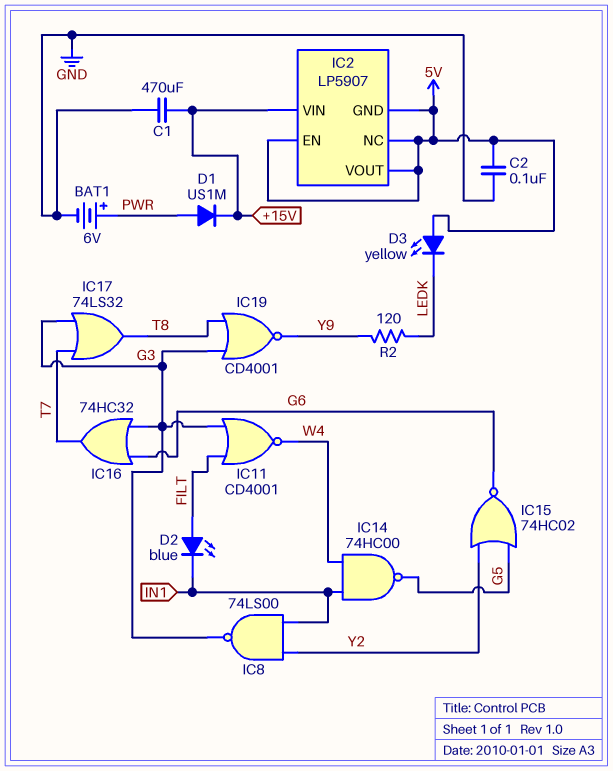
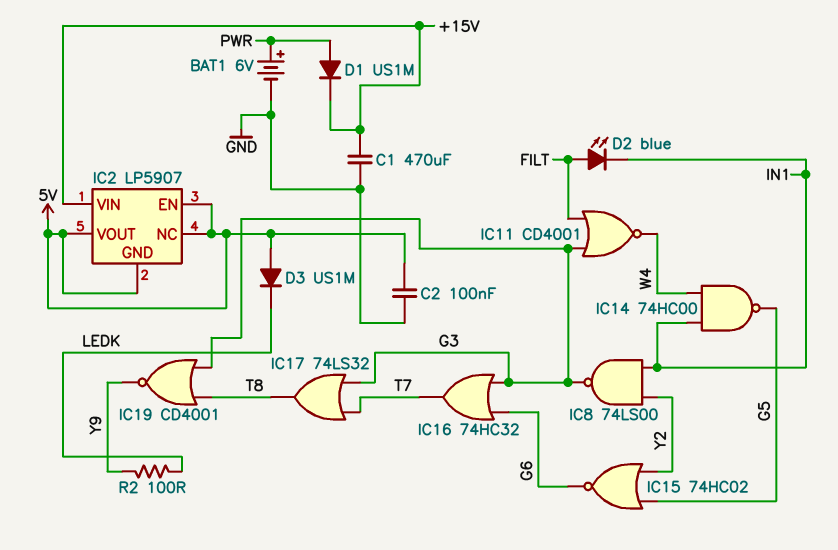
D3: LED yellow (A 5V, K LEDK) -> diode US1M (A 5V, K LEDK)
R2: 120 (LEDK, Y9) -> 100 (LEDK, Y9)

